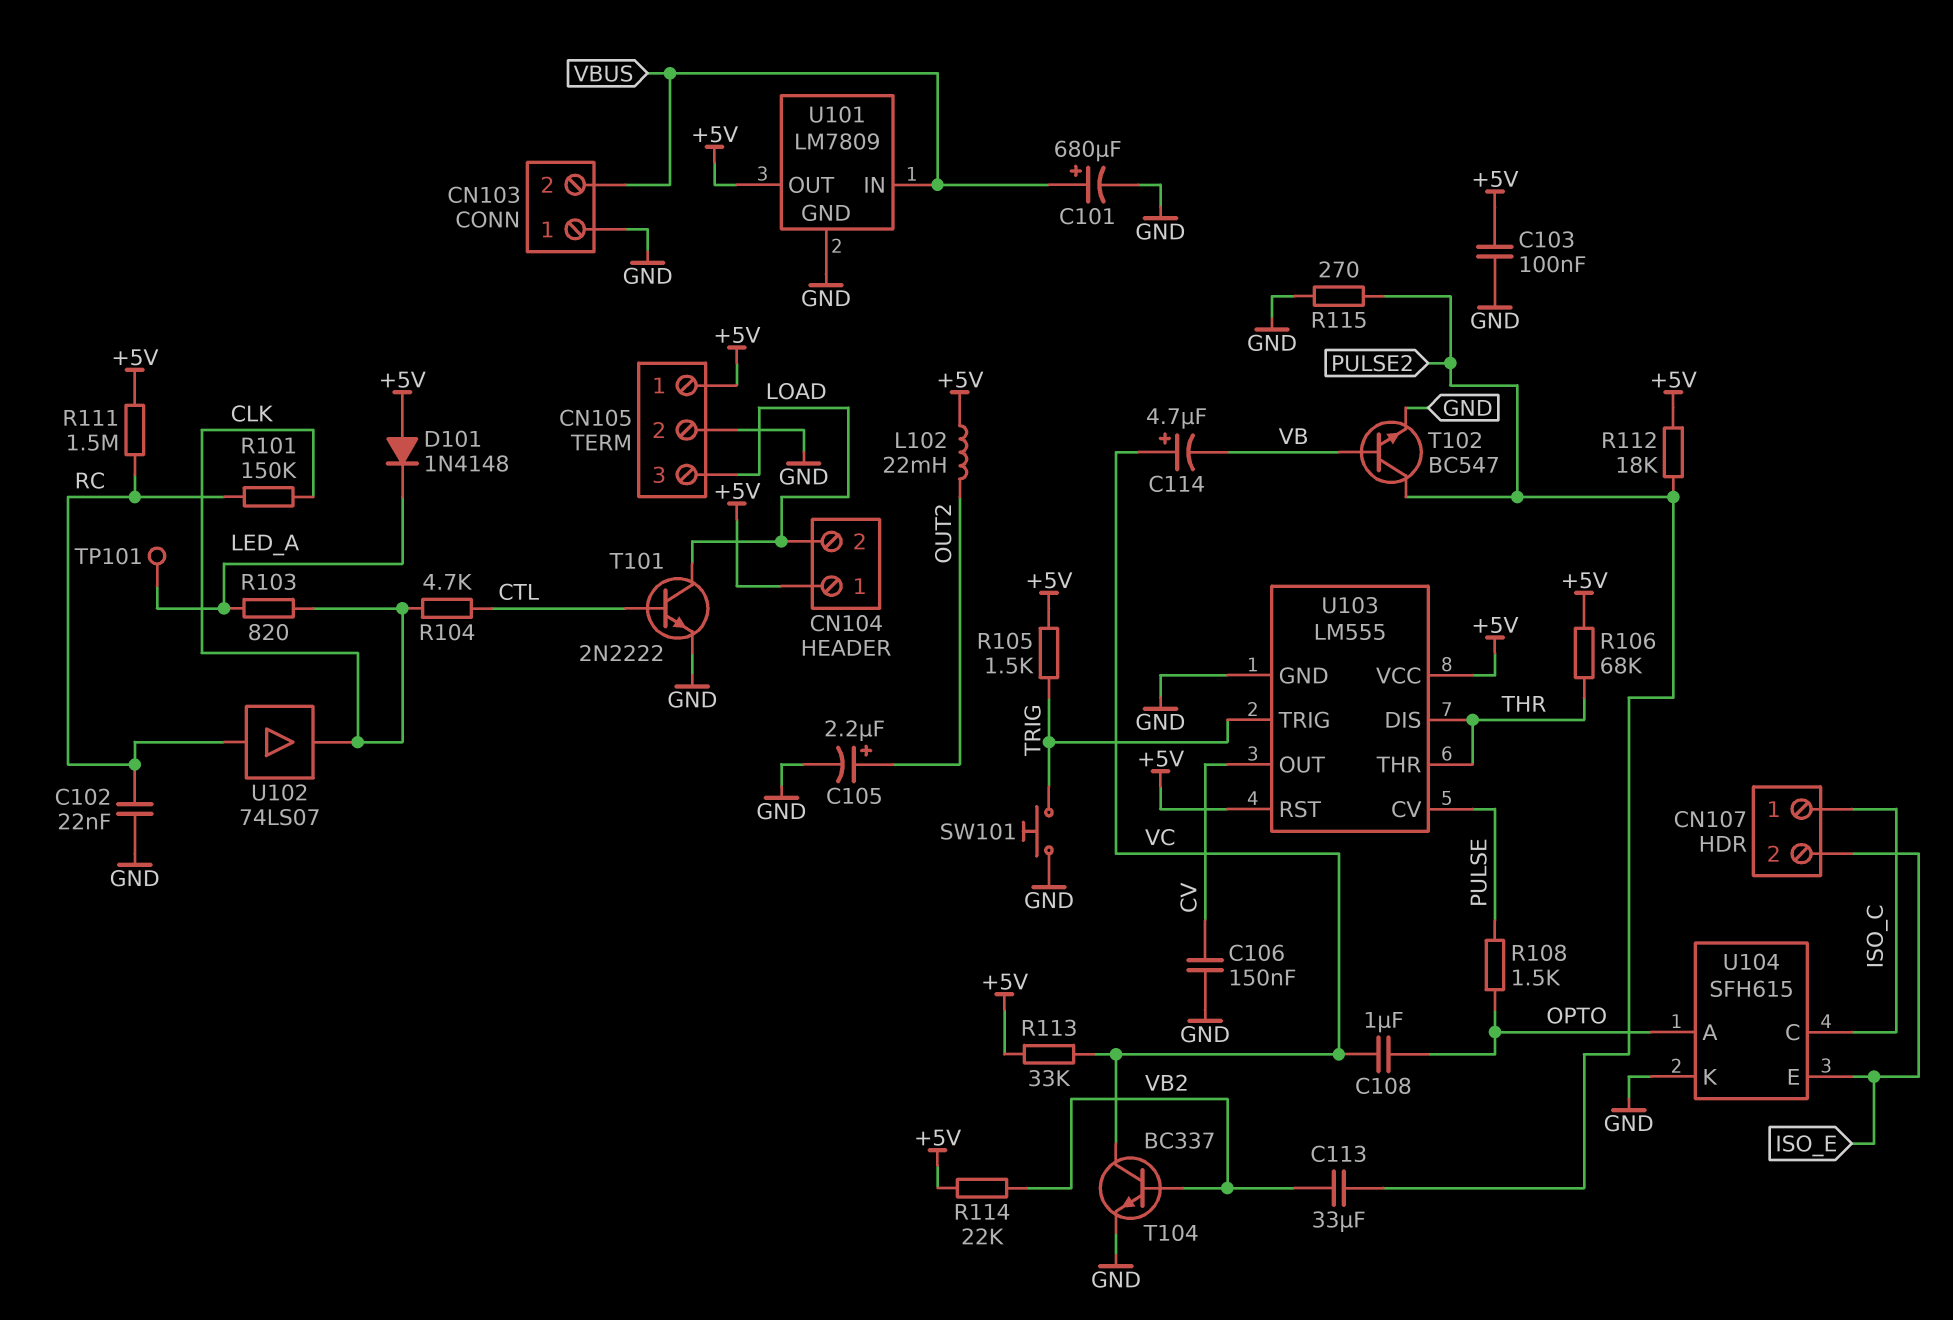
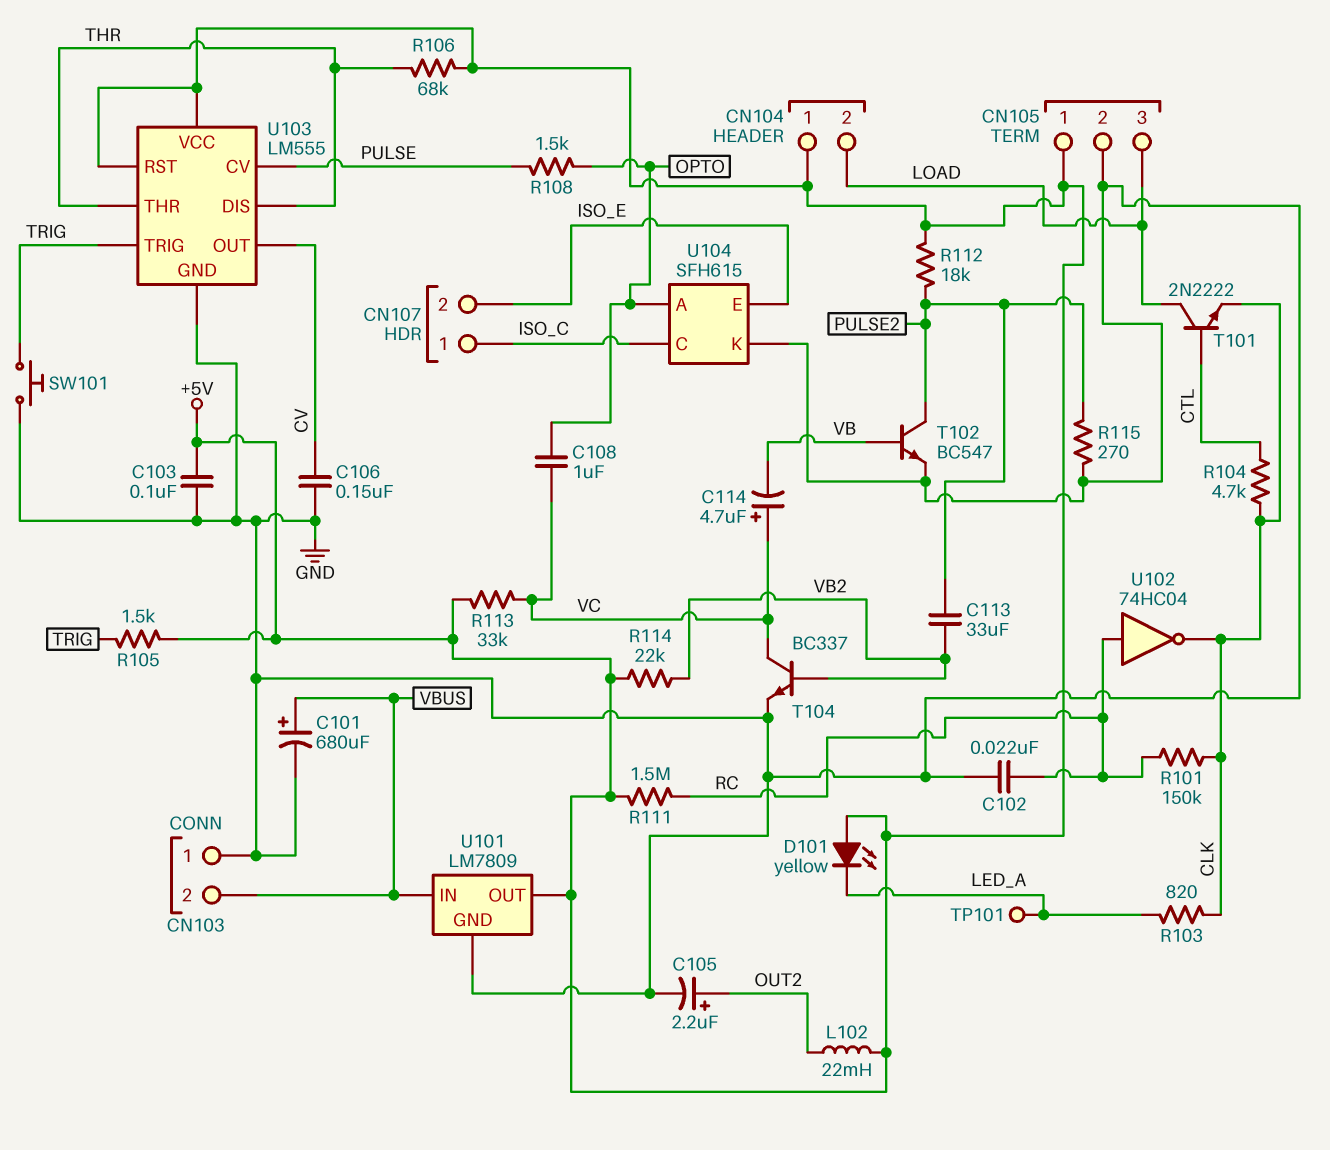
D101: diode 1N4148 (A +5V, K LED_A) -> LED yellow (A +5V, K LED_A)
T101: NPN 2N2222 (B CTL, C LOAD, E GND) -> NPN 2N2222 (B CTL, C LOAD, E CLK)
U102: buffer 74LS07 (in RC, out CLK) -> NOT 74HC04 (in RC, out CLK)

